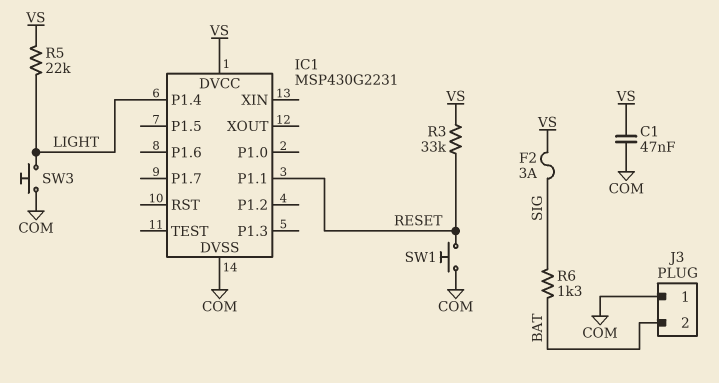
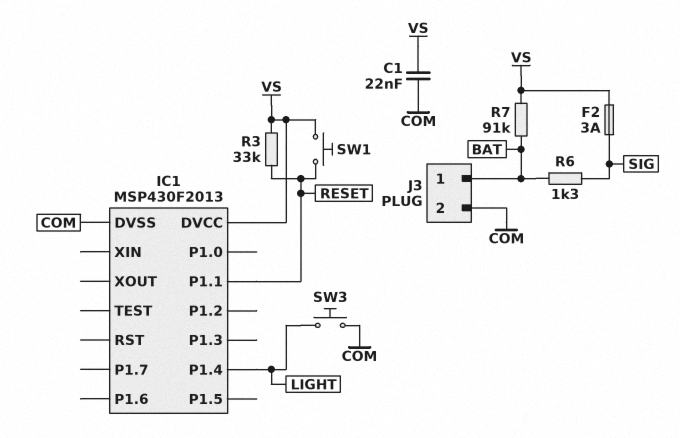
C1: 47nF (COM, VS) -> 22nF (COM, VS)
IC1: MSP430G2231 -> MSP430F2013
J3 pin 1: COM -> BAT
J3 pin 2: BAT -> COM
R5: 22k (LIGHT, VS) -> none
R7: none -> 91k (BAT, VS)
SW1: button (COM, RESET) -> button (RESET, VS)

